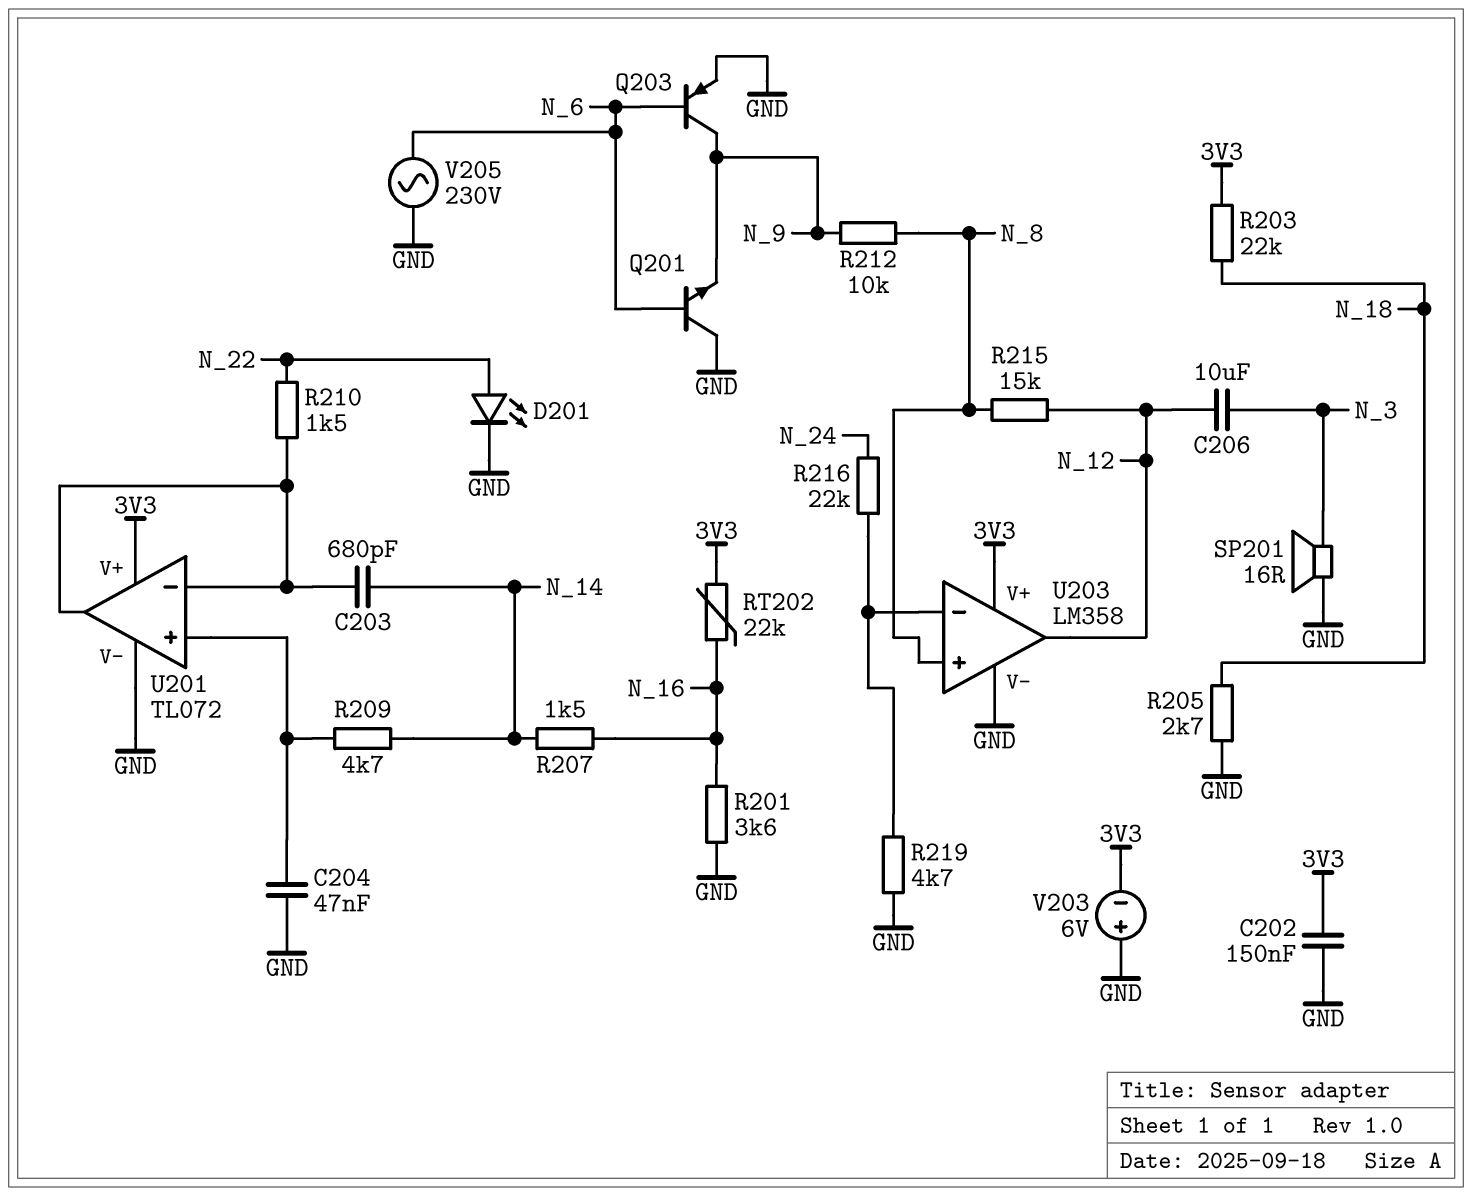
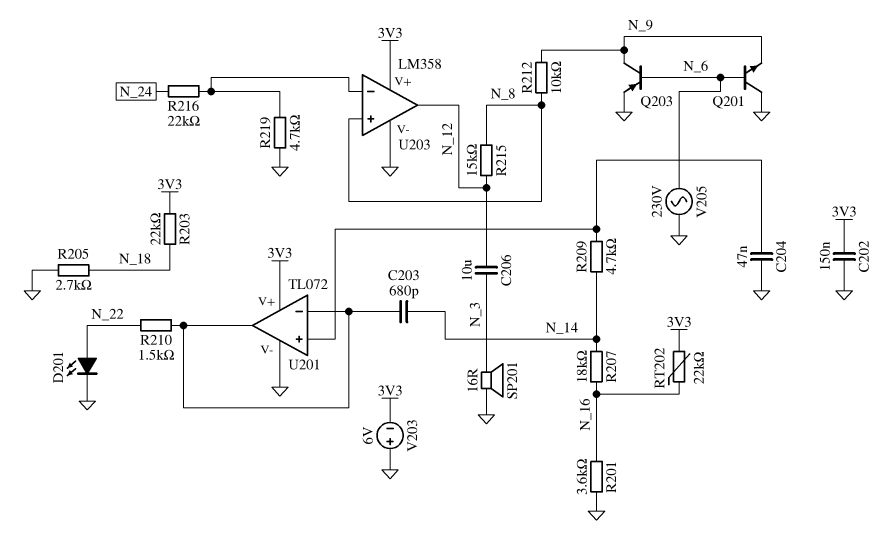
R207: 1.5k (N_14, N_16) -> 18k (N_14, N_16)

